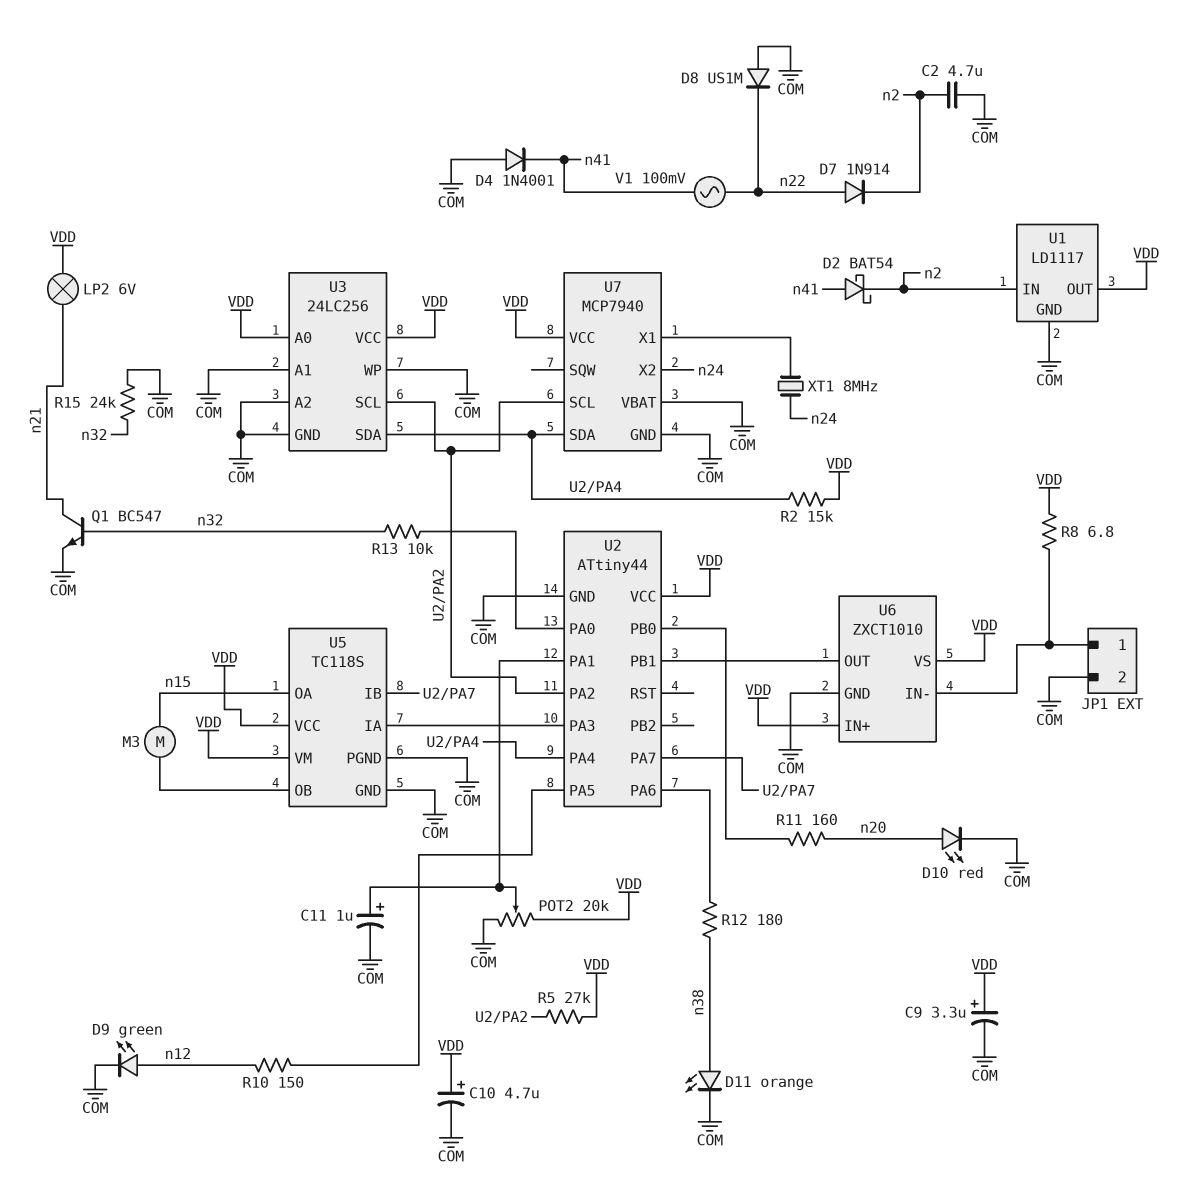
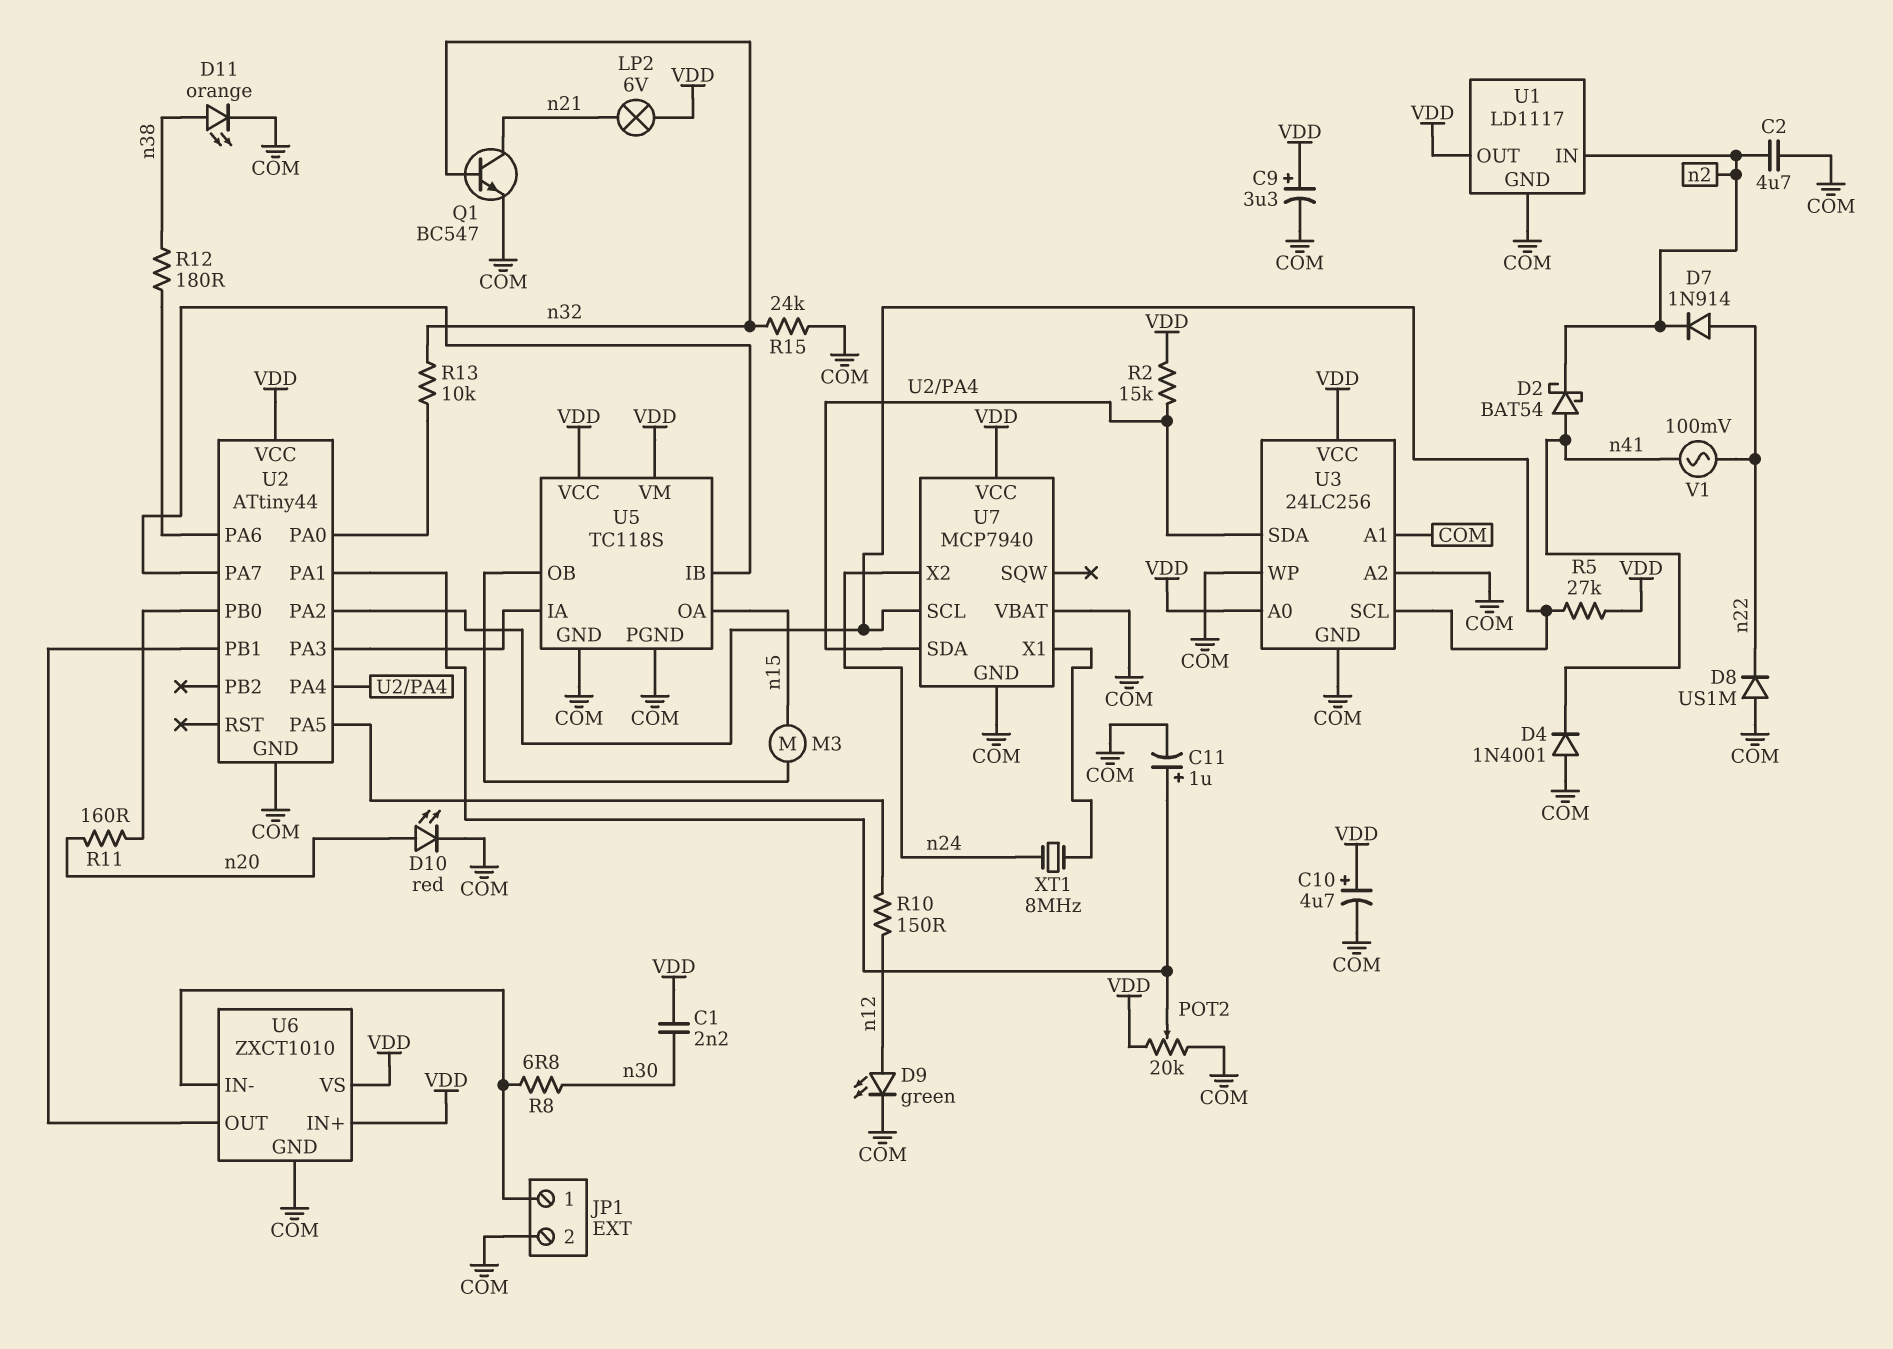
C1: none -> 2.2nF (VDD, n30)
R8: 6.8 (JP1/1, VDD) -> 6.8 (JP1/1, n30)

